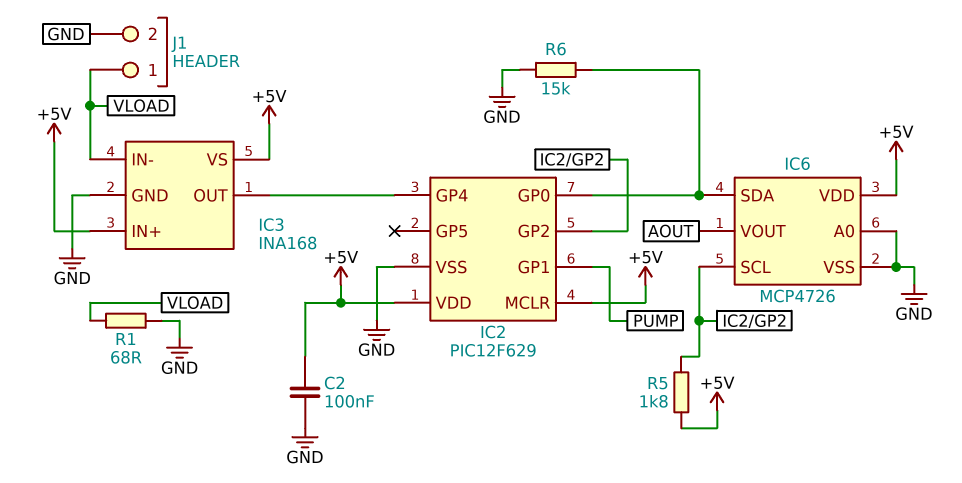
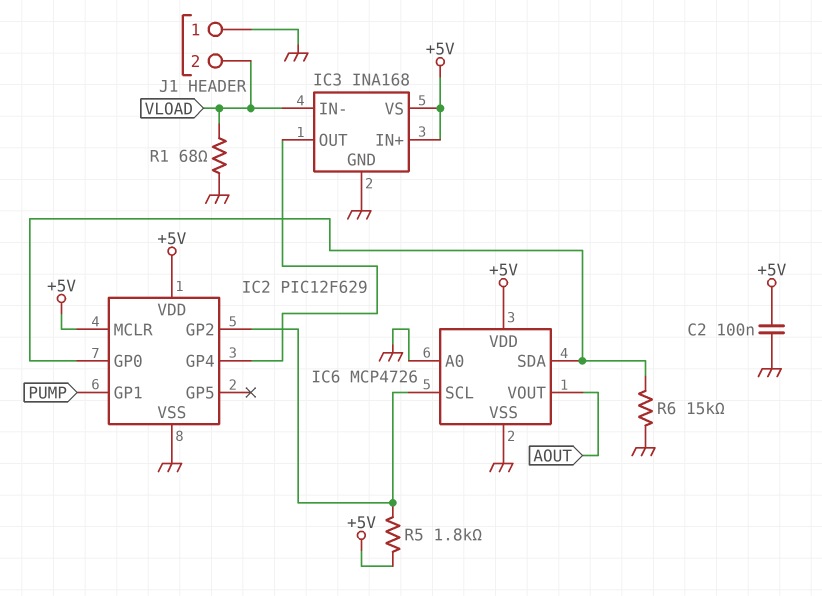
J1 pin 1: VLOAD -> GND
J1 pin 2: GND -> VLOAD

